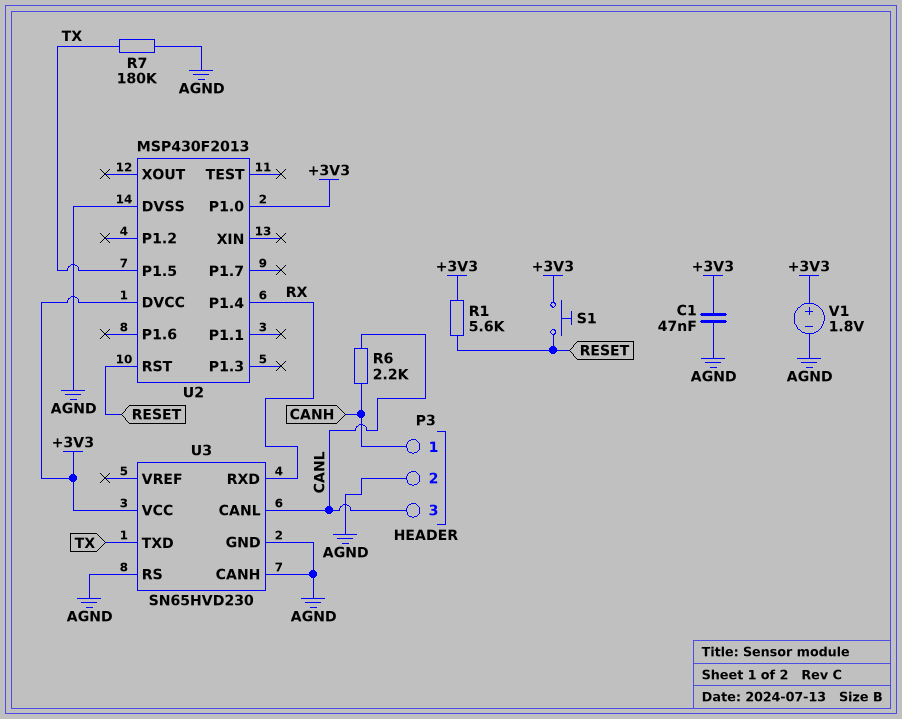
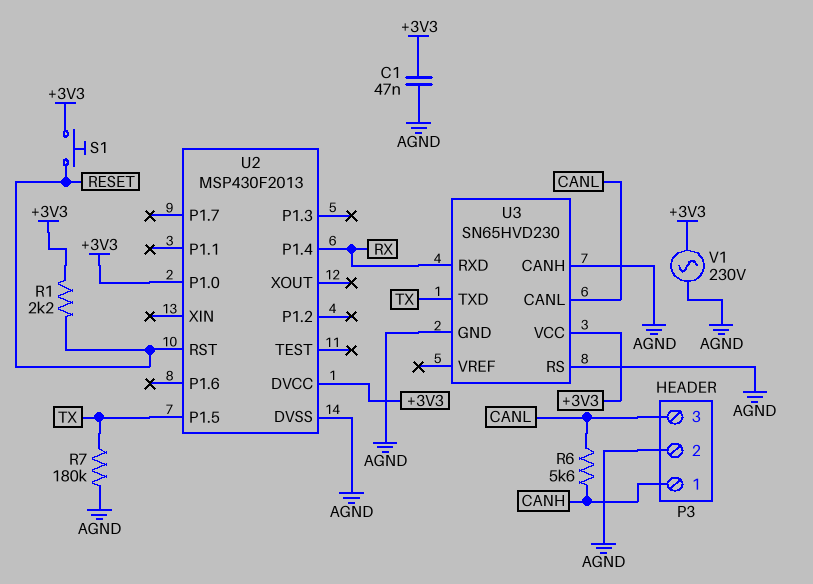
R1: 5.6k (+3V3, RESET) -> 2.2k (+3V3, RESET)
R6: 2.2k (CANH, CANL) -> 5.6k (CANH, CANL)
V1: 1.8V (plus +3V3, minus AGND) -> AC 230V (+3V3, AGND)

